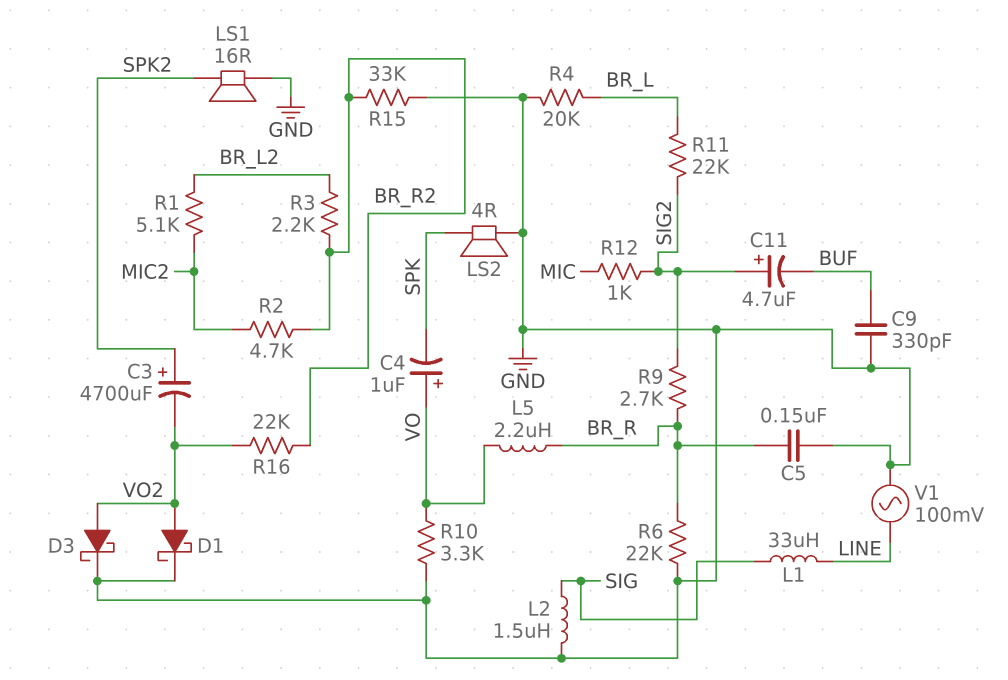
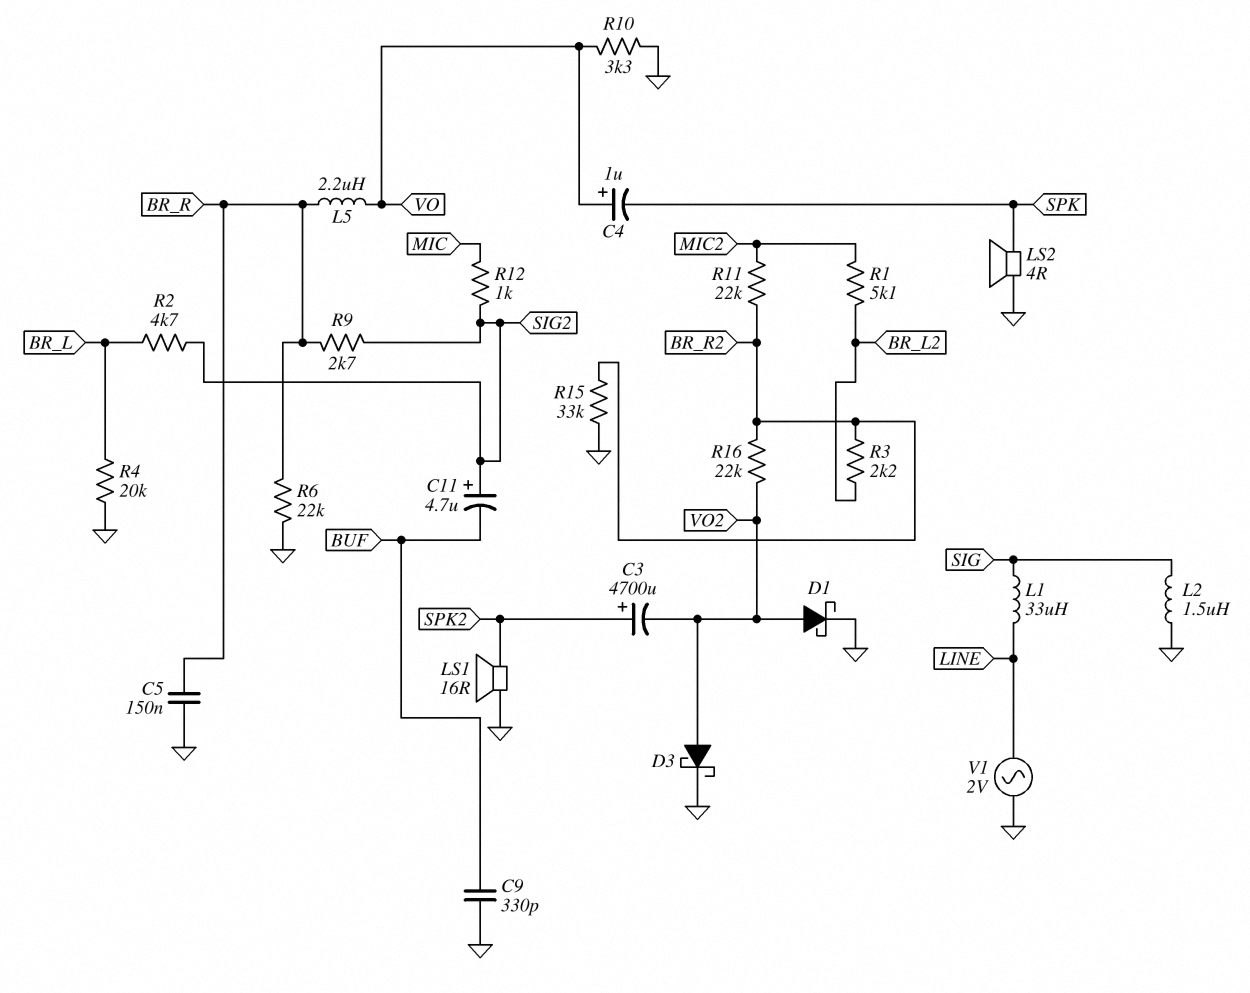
R2: 4.7k (BR_R2, MIC2) -> 4.7k (BR_L, SIG2)
R11: 22k (BR_L, SIG2) -> 22k (BR_R2, MIC2)
V1: AC 100mV (GND, LINE) -> AC 2V (GND, LINE)

